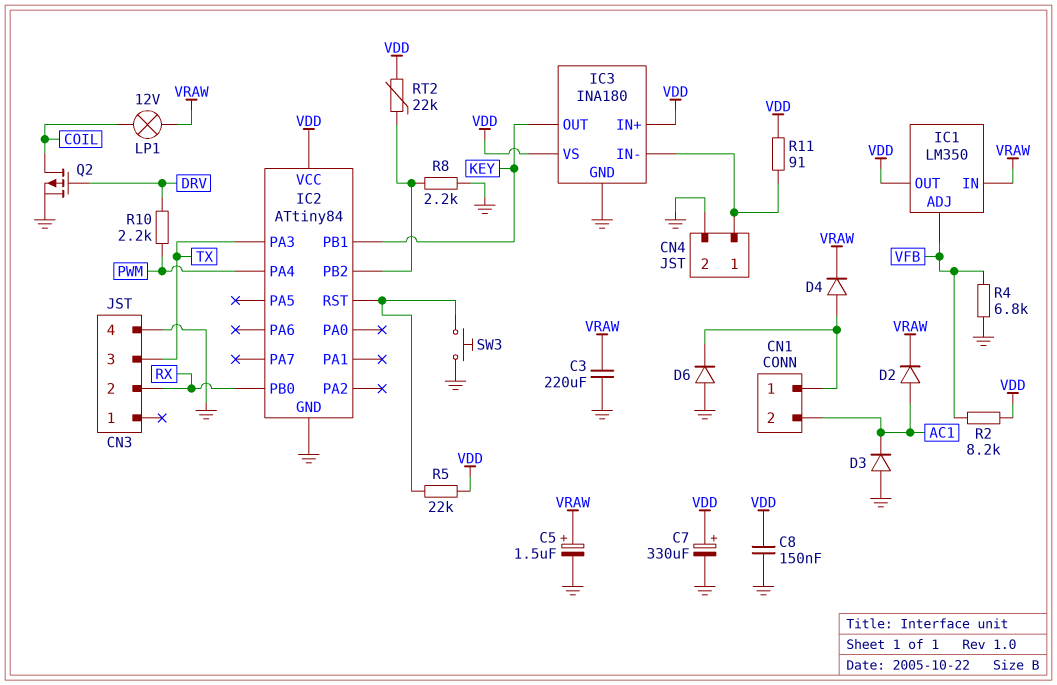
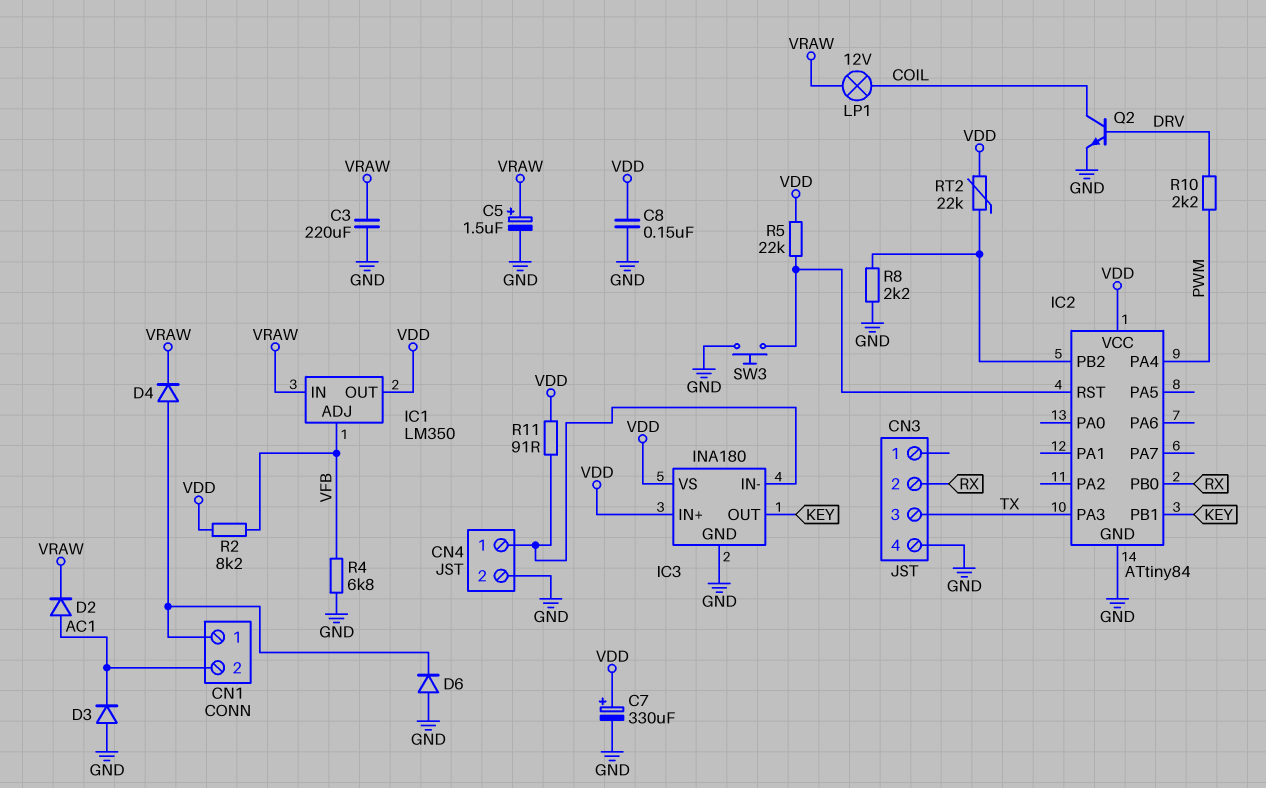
Q2: PMOS (G DRV, D COIL, S GND) -> NPN (B DRV, C COIL, E GND)

